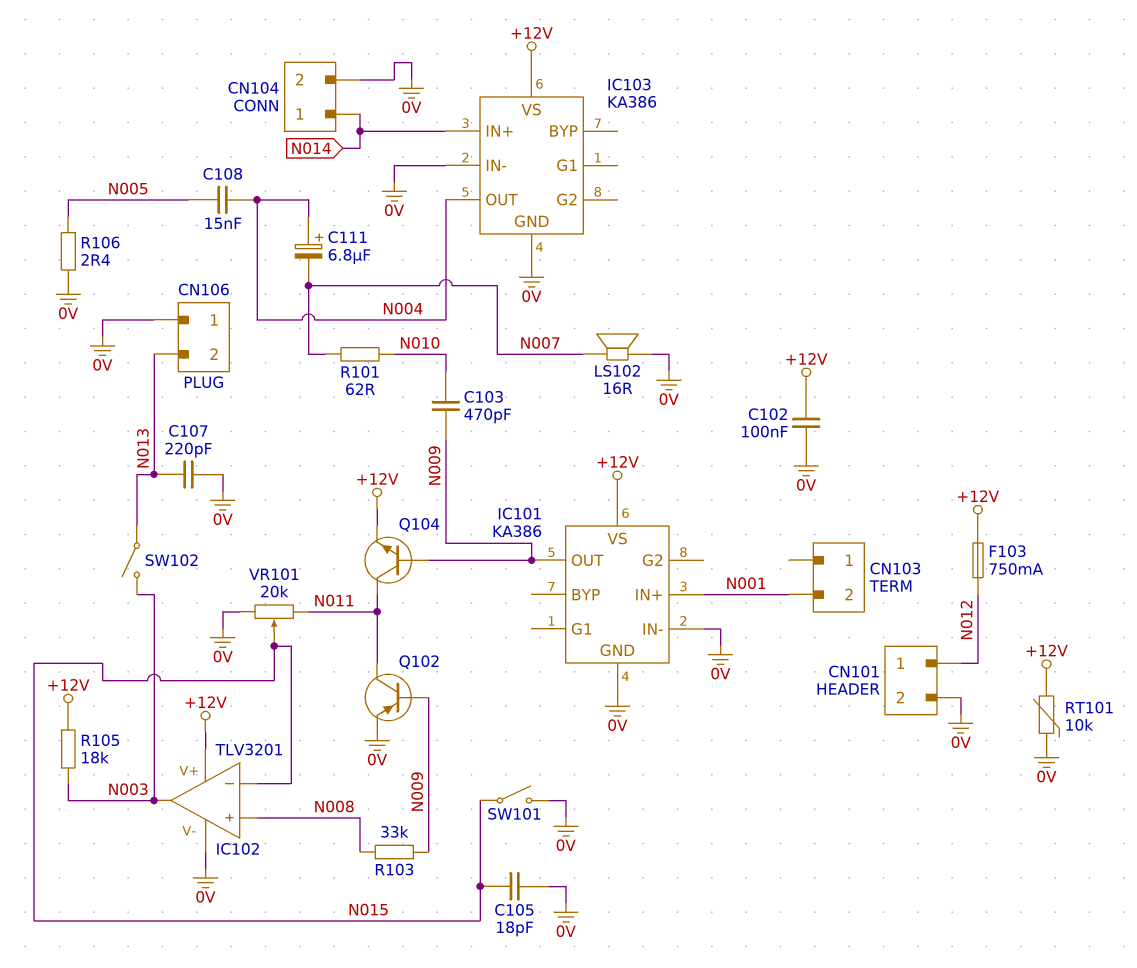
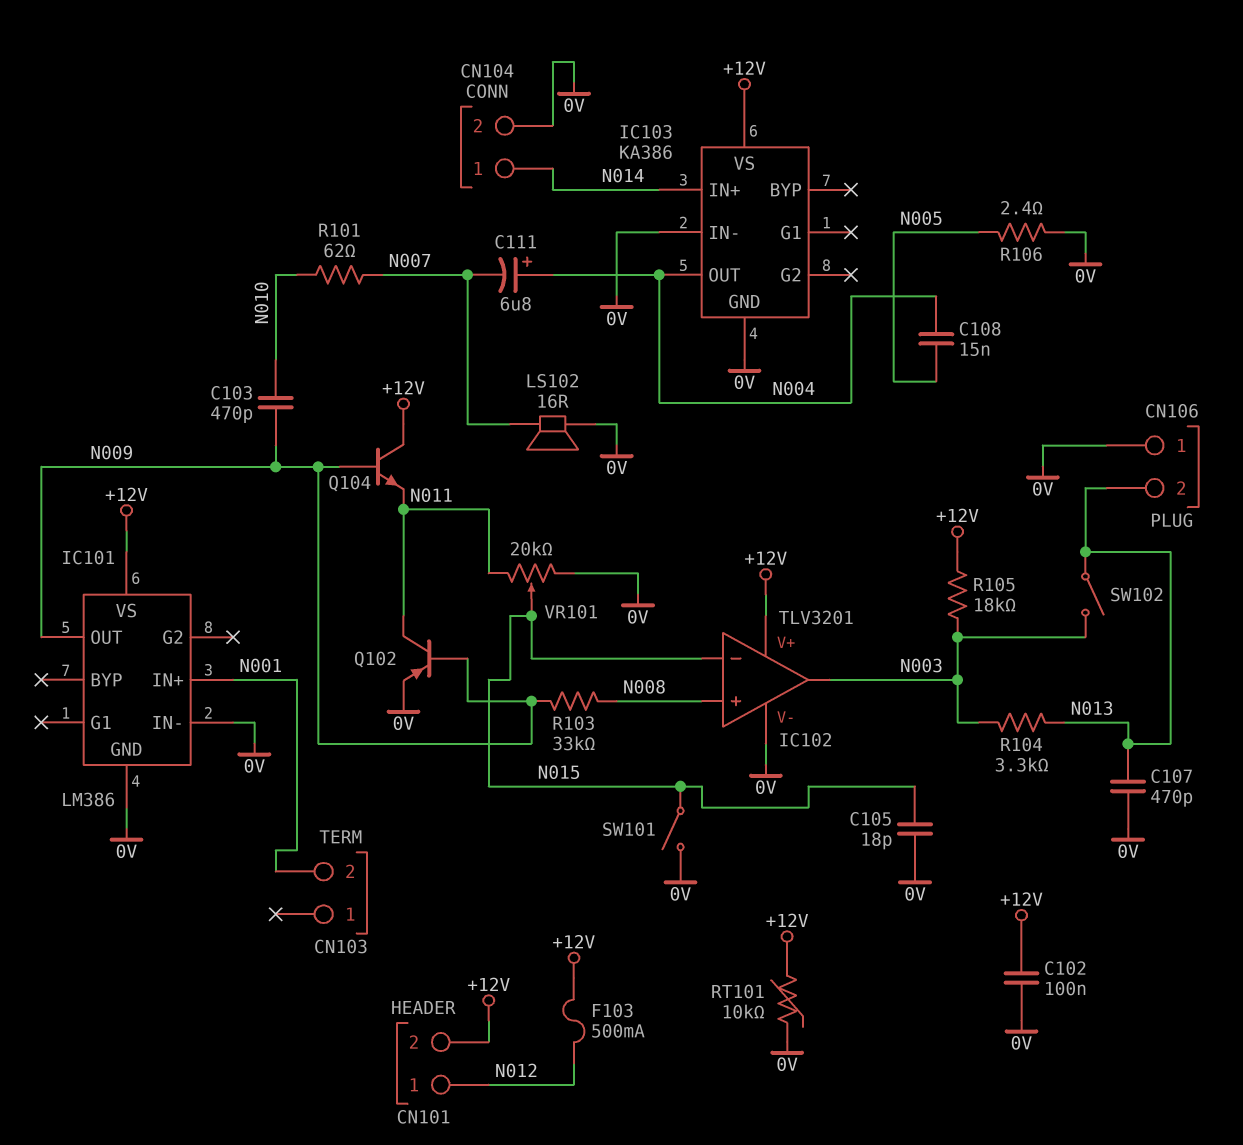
C107: 220pF (0V, N013) -> 470pF (0V, N013)
CN101 pin 2: 0V -> +12V
F103: 750mA (+12V, N012) -> 500mA (+12V, N012)
IC101: KA386 -> LM386
Q104: NPN (B N009, C N011, E +12V) -> NPN (B N009, C +12V, E N011)
R104: none -> 3.3k (N003, N013)

